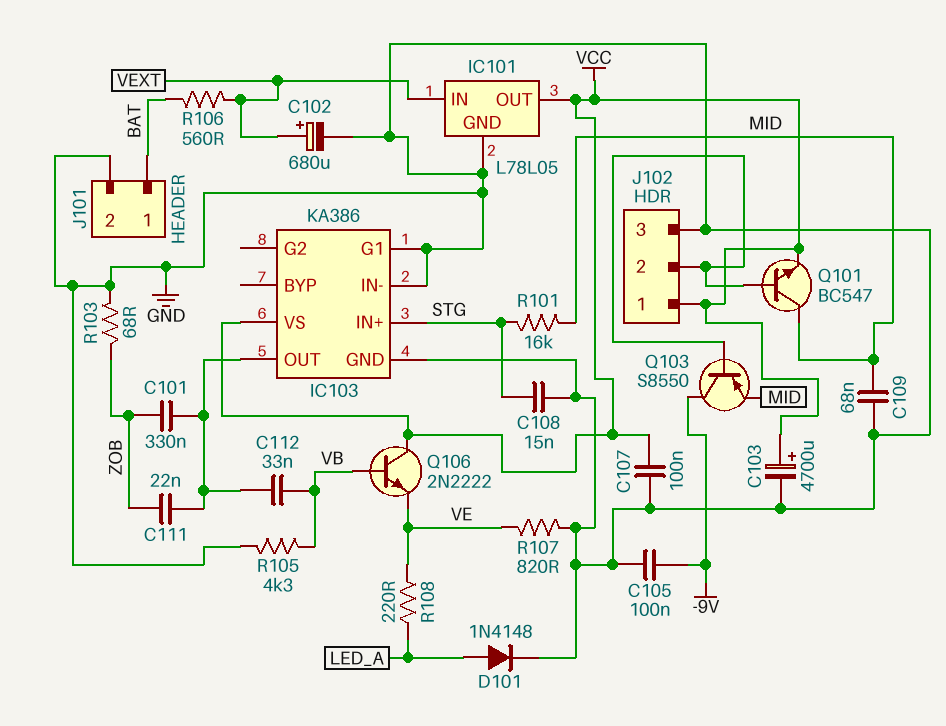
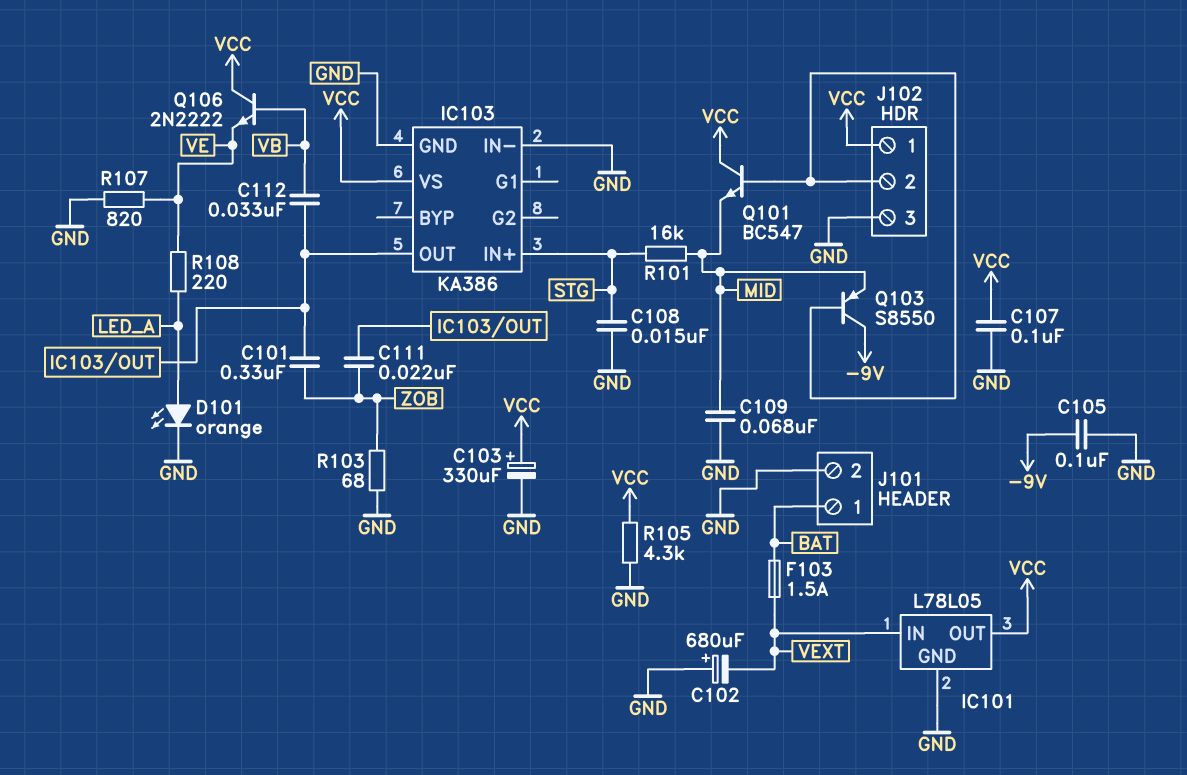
C102: 680uF (plus VEXT, minus GND) -> 680uF (plus GND, minus VEXT)
C103: 4700uF (plus VCC, minus GND) -> 330uF (plus VCC, minus GND)
D101: diode 1N4148 (A LED_A, K GND) -> LED orange (A LED_A, K GND)
F103: none -> 1.5A (BAT, VEXT)
IC103 pin G1: GND -> none
Q101: NPN BC547 (B J102/2, C MID, E VCC) -> NPN BC547 (B J102/2, C VCC, E MID)
R105: 4.3k (GND, VB) -> 4.3k (GND, VCC)
R106: 560 (BAT, VEXT) -> none

